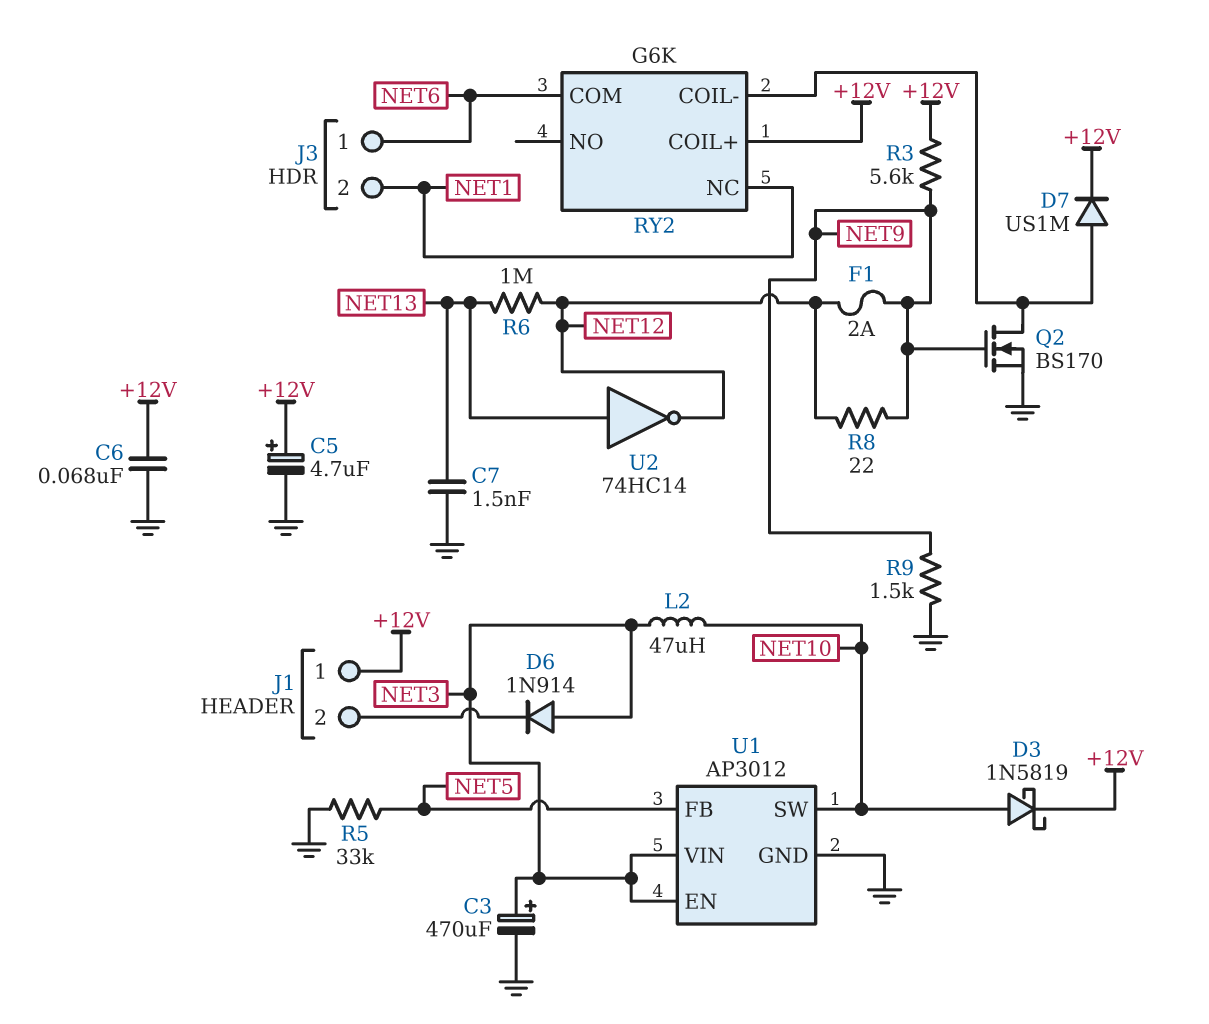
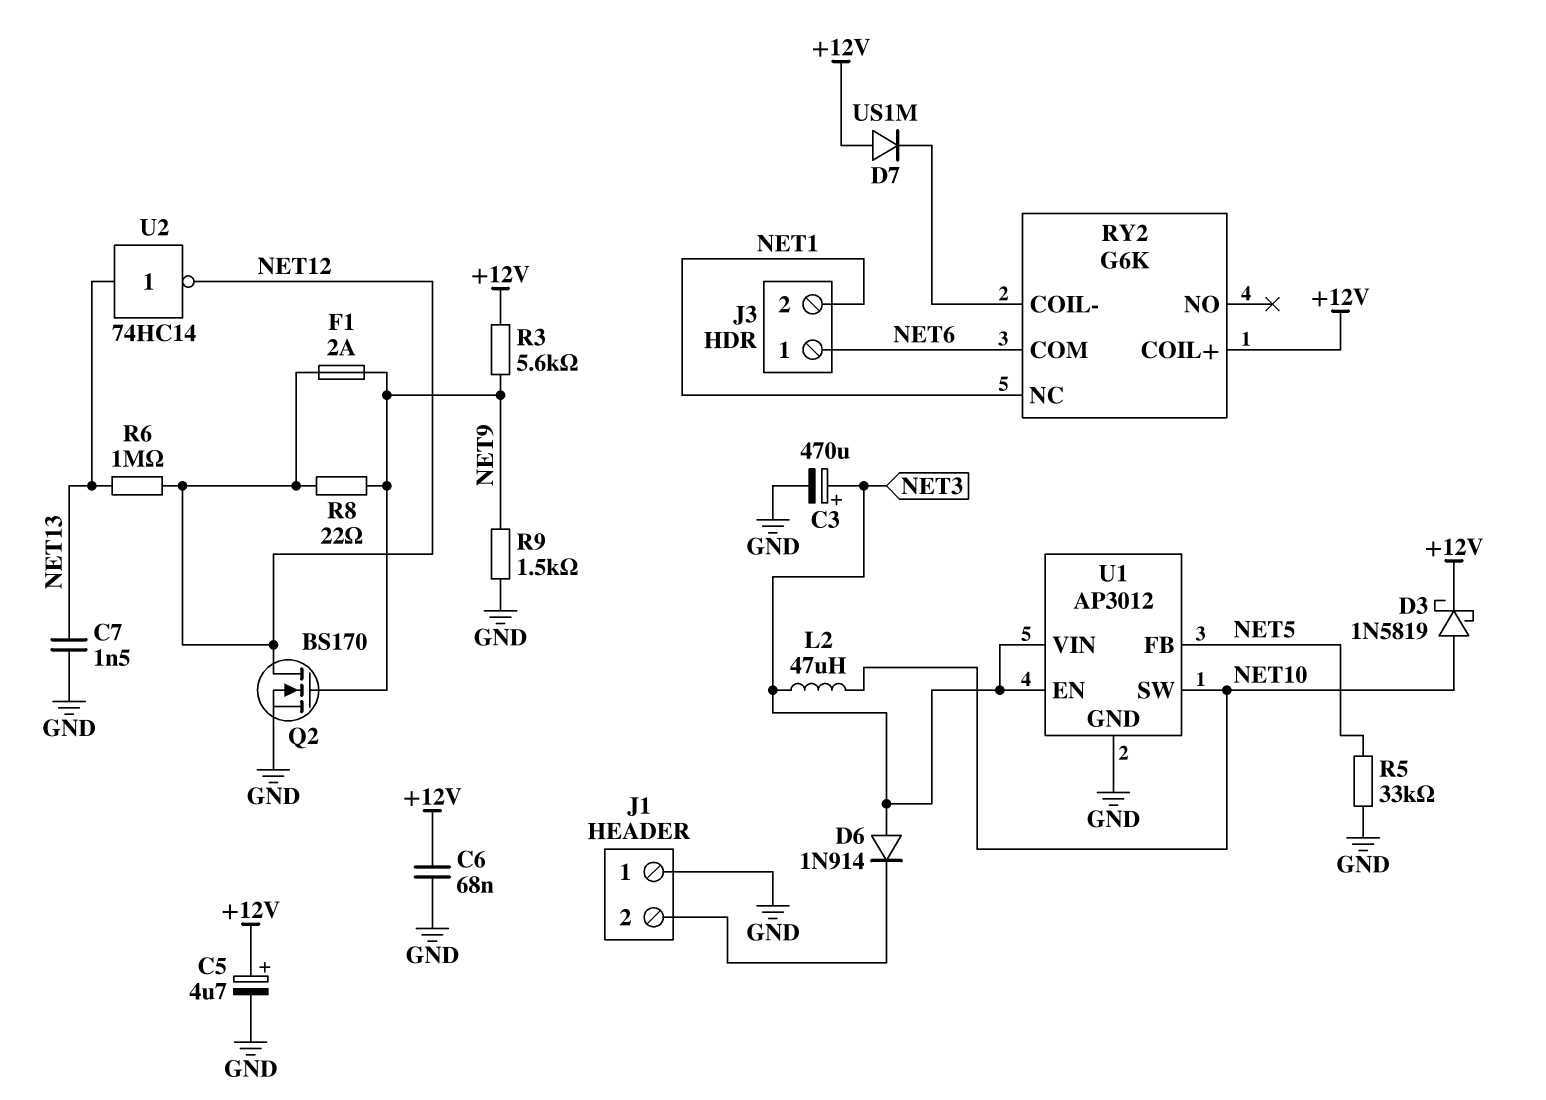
D7: diode US1M (A RY2/COIL-, K +12V) -> diode US1M (A +12V, K RY2/COIL-)
J1 pin 1: +12V -> GND
Q2: NMOS BS170 (G NET9, D RY2/COIL-, S GND) -> NMOS BS170 (G NET9, D NET12, S GND)

